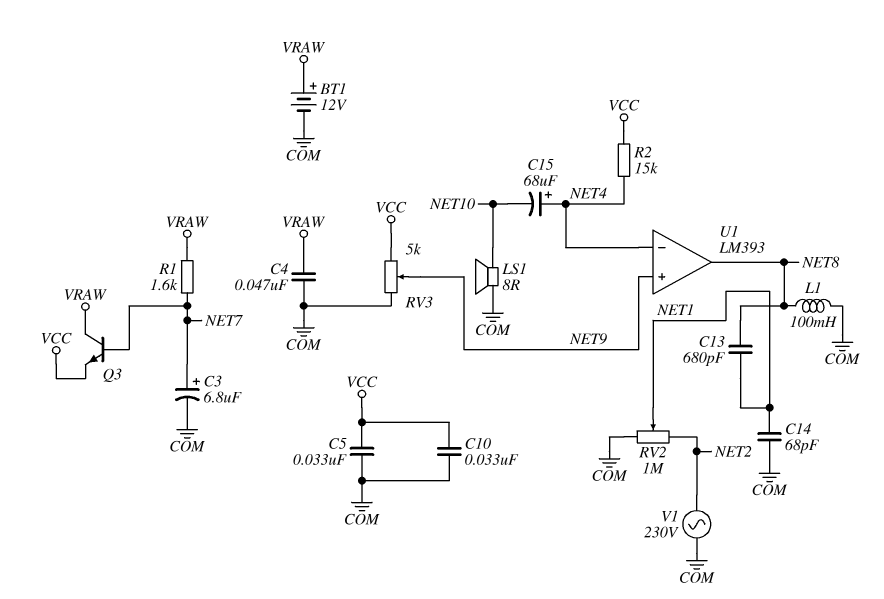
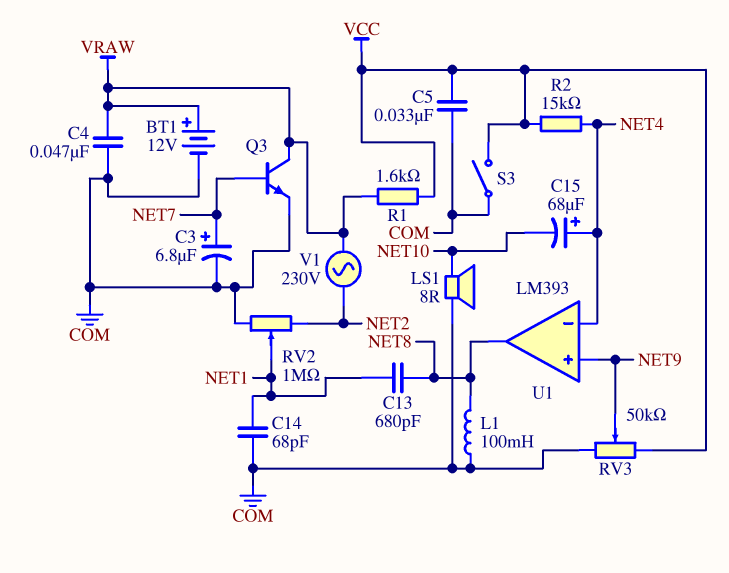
C10: 33nF (COM, VCC) -> none
Q3: NPN (B NET7, C VRAW, E VCC) -> NPN (B NET7, C VRAW, E COM)
R1: 1.6k (NET7, VRAW) -> 1.6k (VCC, VRAW)
RV3: 5k (COM, VCC, wiper NET9) -> 50k (COM, VCC, wiper NET9)
S3: none -> switch (COM, VCC)
V1: AC 230V (COM, NET2) -> AC 230V (NET2, VRAW)

